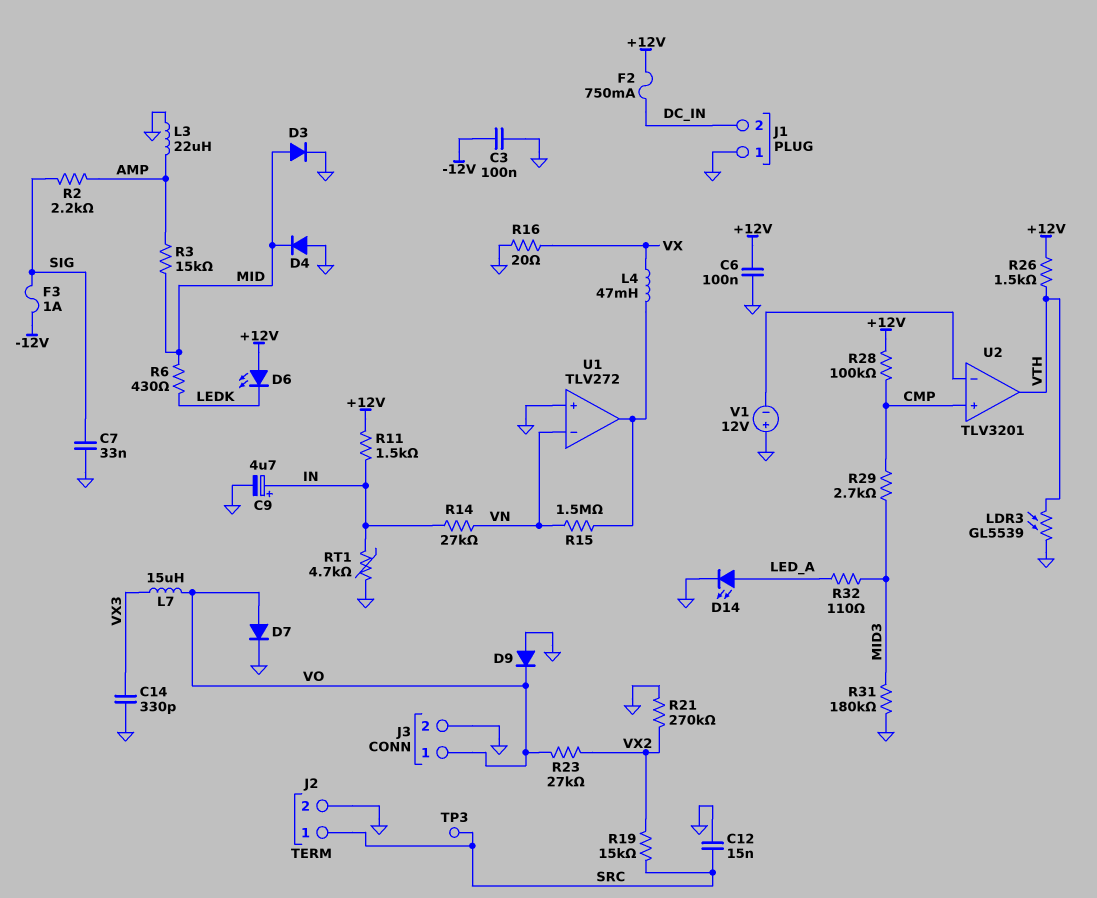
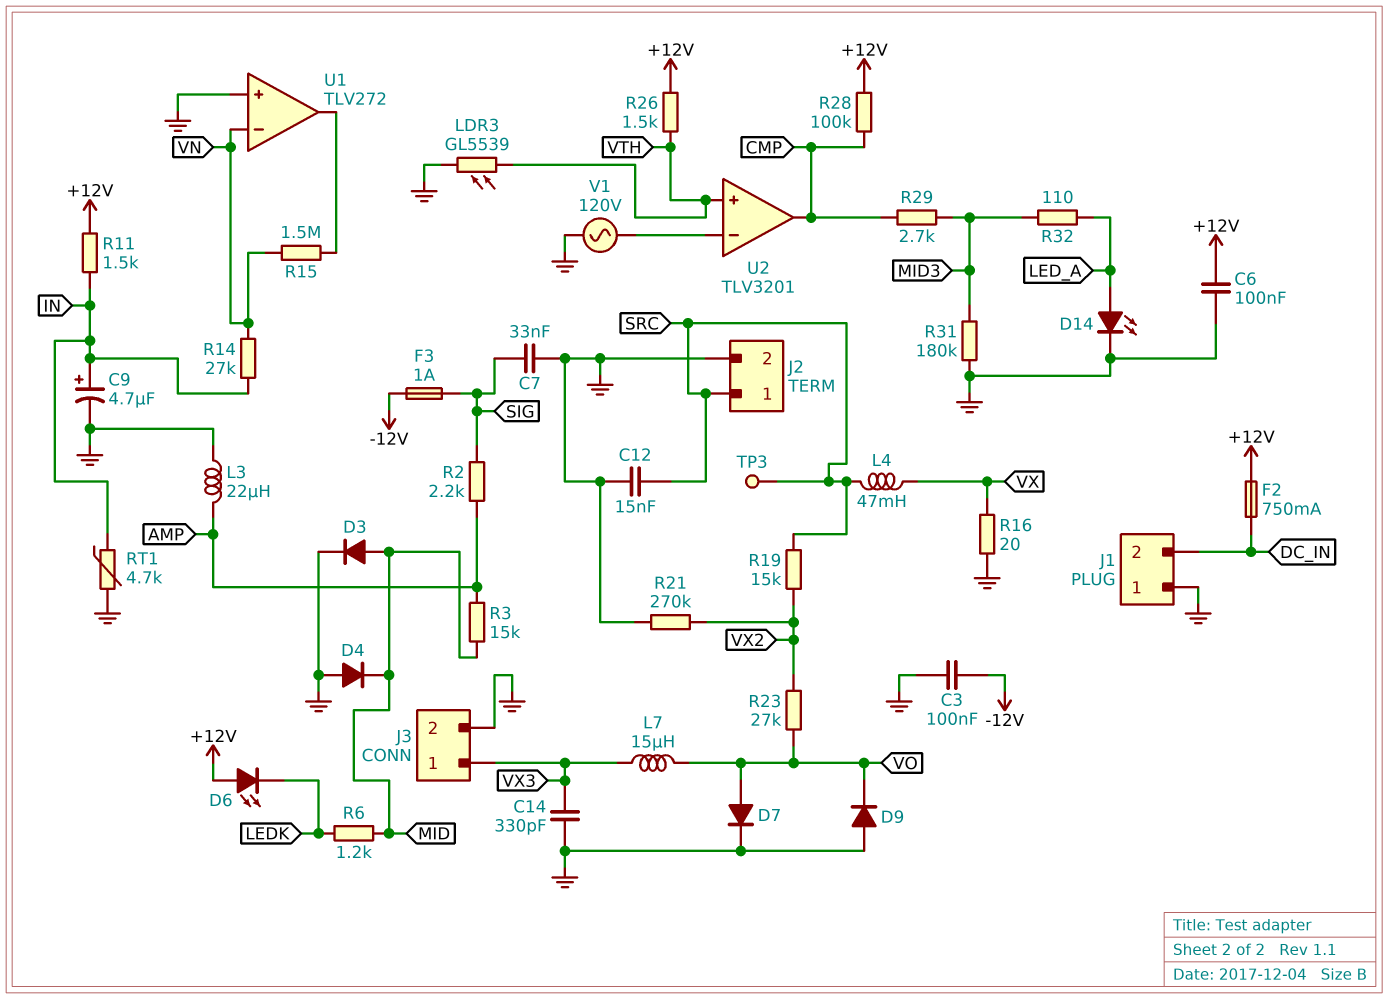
J3 pin 1: VO -> VX3
L4: 47mH (U1/out, VX) -> 47mH (SRC, VX)
R6: 430 (LEDK, MID) -> 1.2k (LEDK, MID)
U2 pin in+: CMP -> VTH
U2 pin out: VTH -> CMP
V1: 12V (plus GND, minus U2/in-) -> AC 120V (GND, U2/in-)

